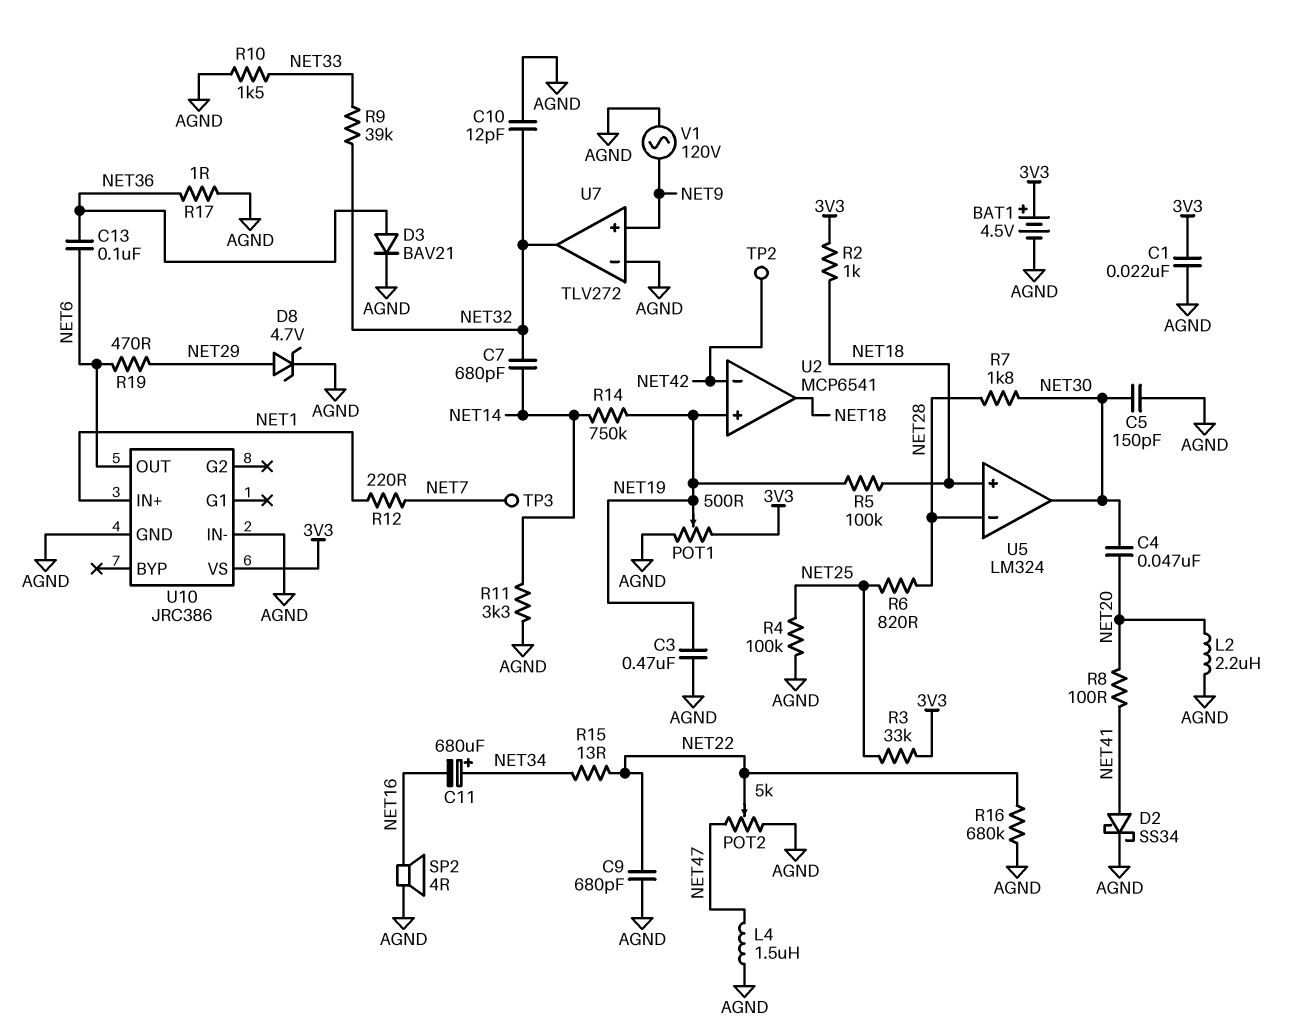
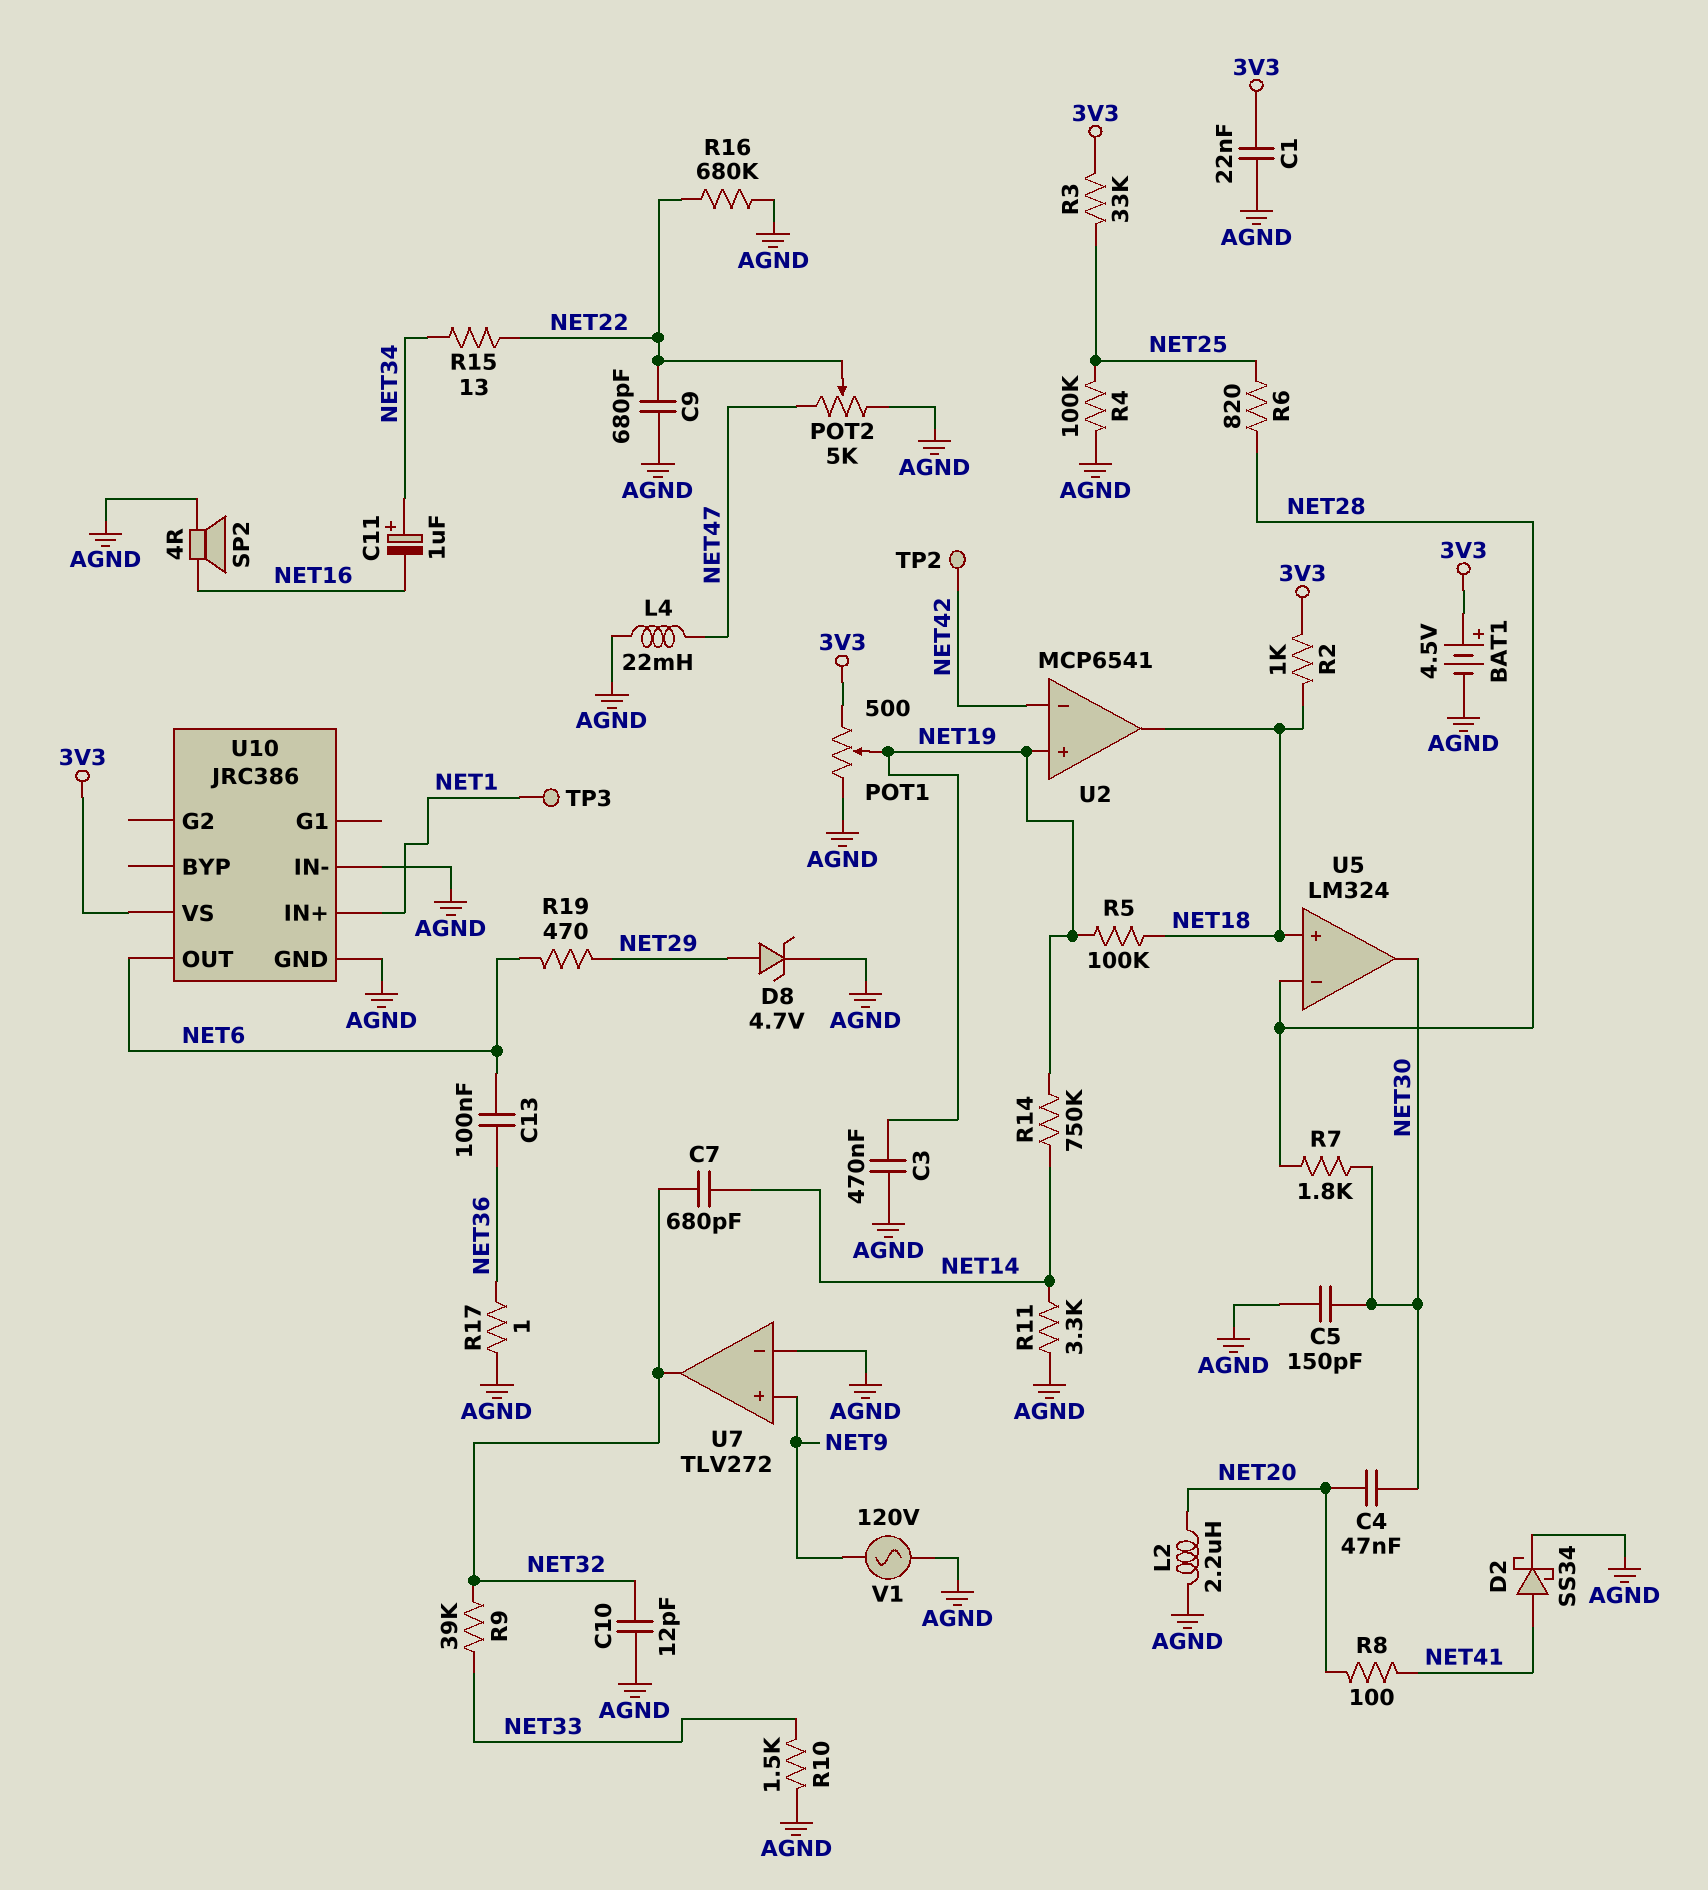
C11: 680uF (plus NET34, minus NET16) -> 1uF (plus NET34, minus NET16)
D3: diode BAV21 (A NET36, K AGND) -> none
L4: 1.5uH (AGND, NET47) -> 22mH (AGND, NET47)
R12: 220 (NET1, NET7) -> none
TP3: test point (NET7) -> test point (NET1)

